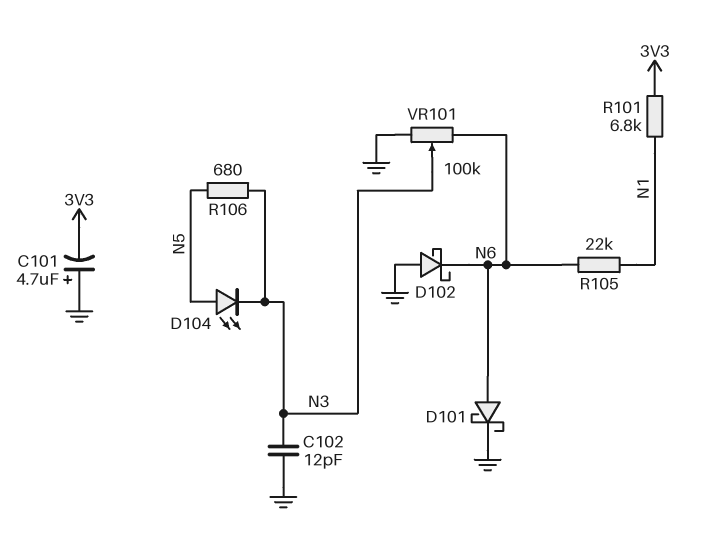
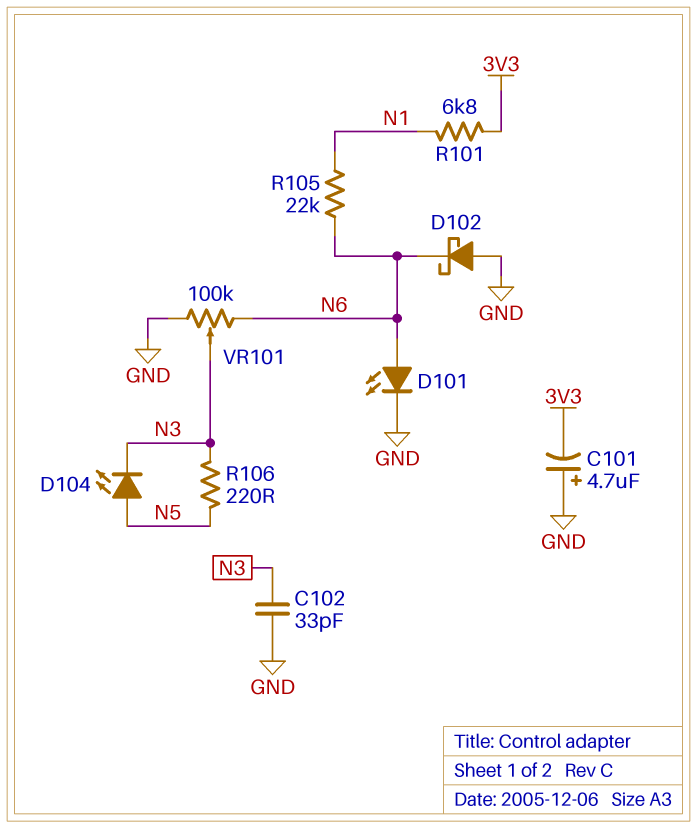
C102: 12pF (GND, N3) -> 33pF (GND, N3)
D101: schottky (A N6, K GND) -> LED (A N6, K GND)
R106: 680 (N3, N5) -> 220 (N3, N5)

